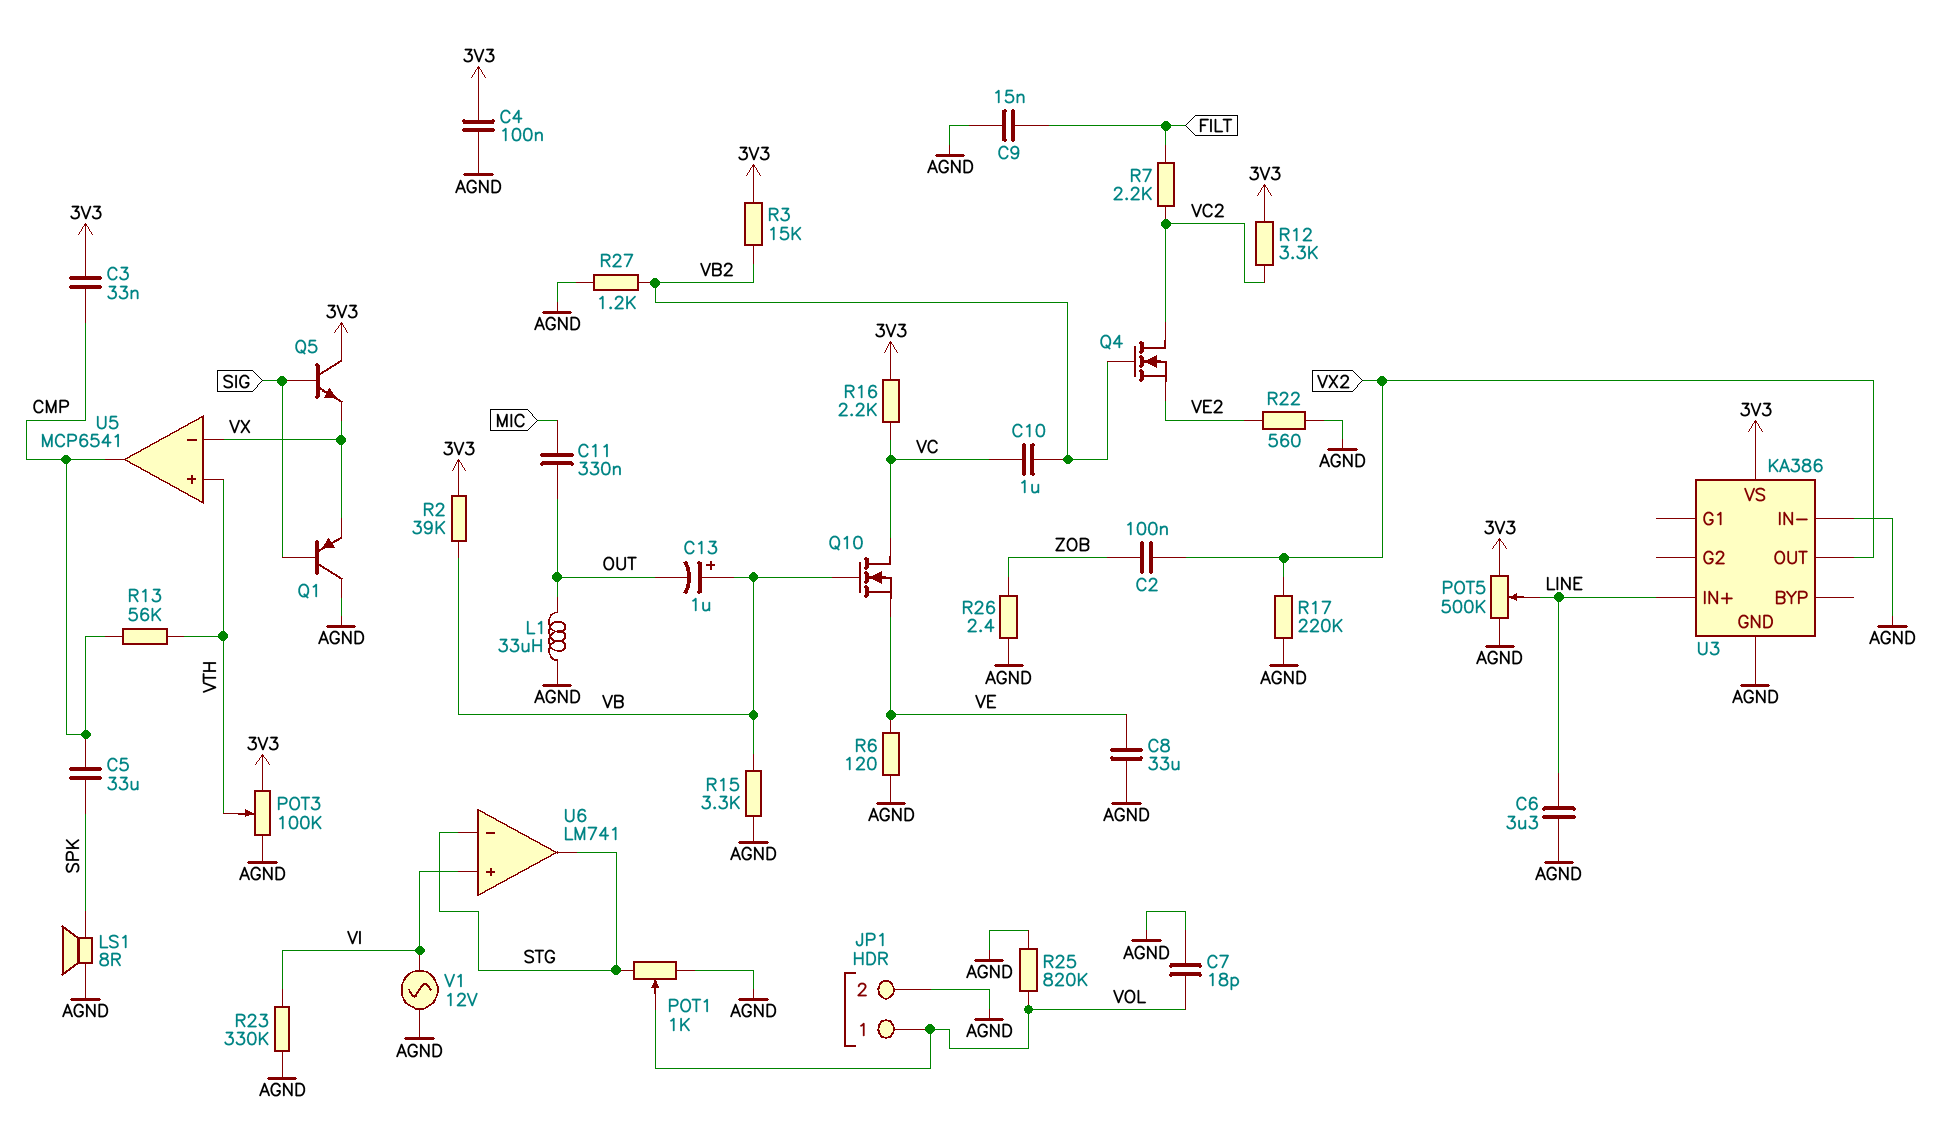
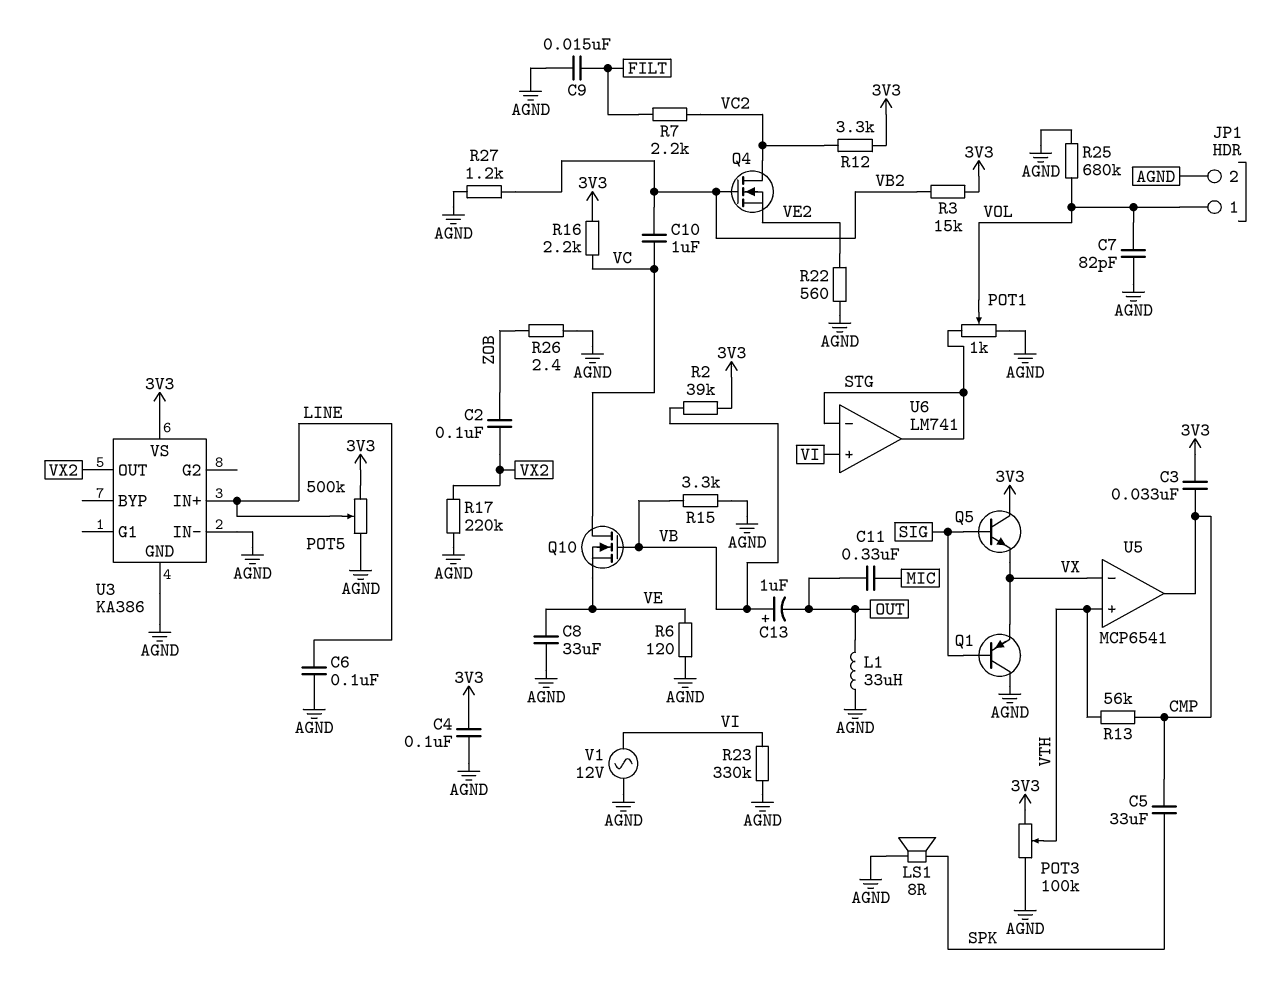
C6: 3.3uF (AGND, LINE) -> 100nF (AGND, LINE)
C7: 18pF (AGND, VOL) -> 82pF (AGND, VOL)
R25: 820k (AGND, VOL) -> 680k (AGND, VOL)

